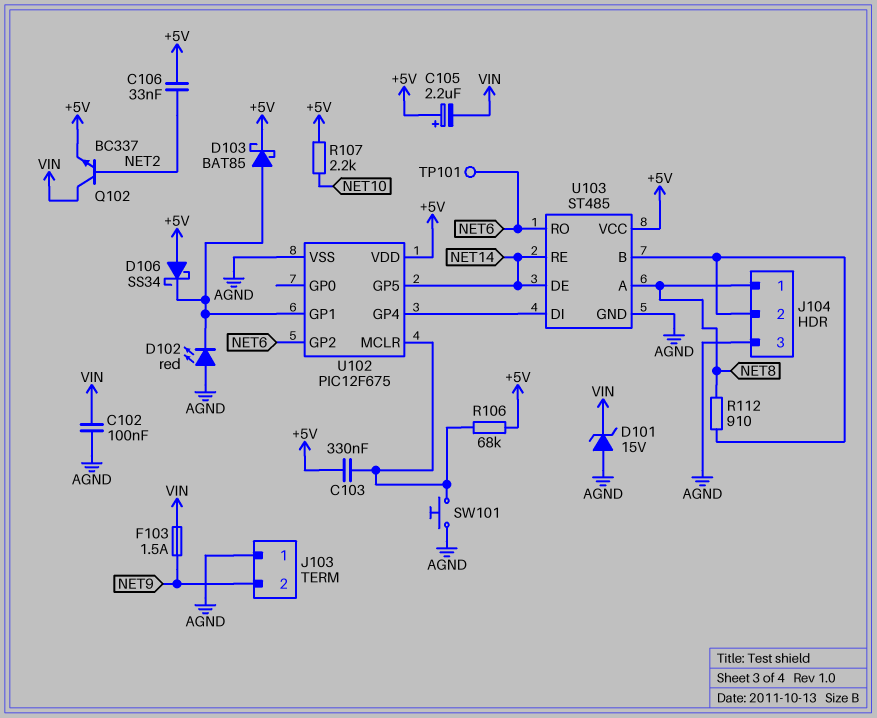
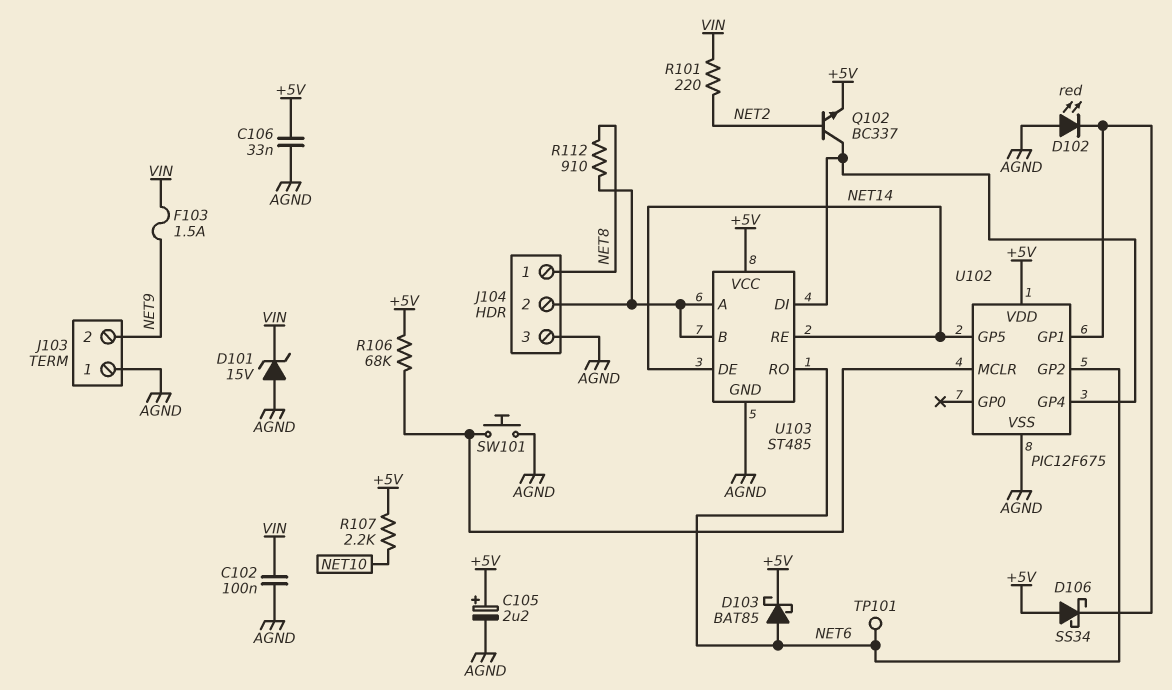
C103: 330nF (+5V, U102/MCLR) -> none
C105: 2.2uF (plus +5V, minus VIN) -> 2.2uF (plus +5V, minus AGND)
C106: 33nF (+5V, NET2) -> 33nF (+5V, AGND)
D103: schottky BAT85 (A U102/GP1, K +5V) -> schottky BAT85 (A NET6, K +5V)
Q102: NPN BC337 (B NET2, C VIN, E +5V) -> NPN BC337 (B NET2, C U102/GP4, E +5V)
R101: none -> 220 (NET2, VIN)
U103 pin A: NET8 -> J104/2

